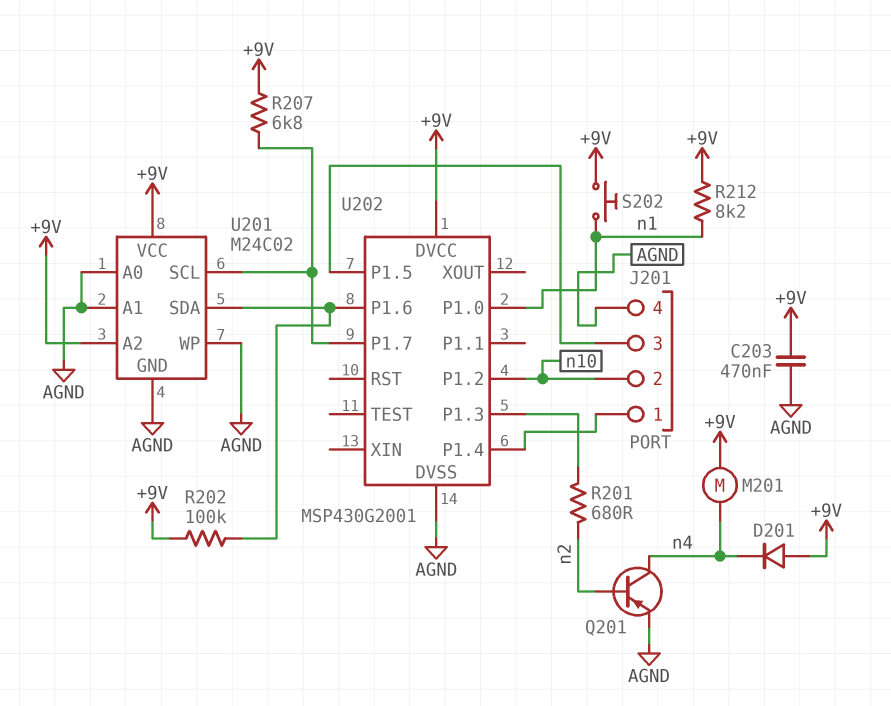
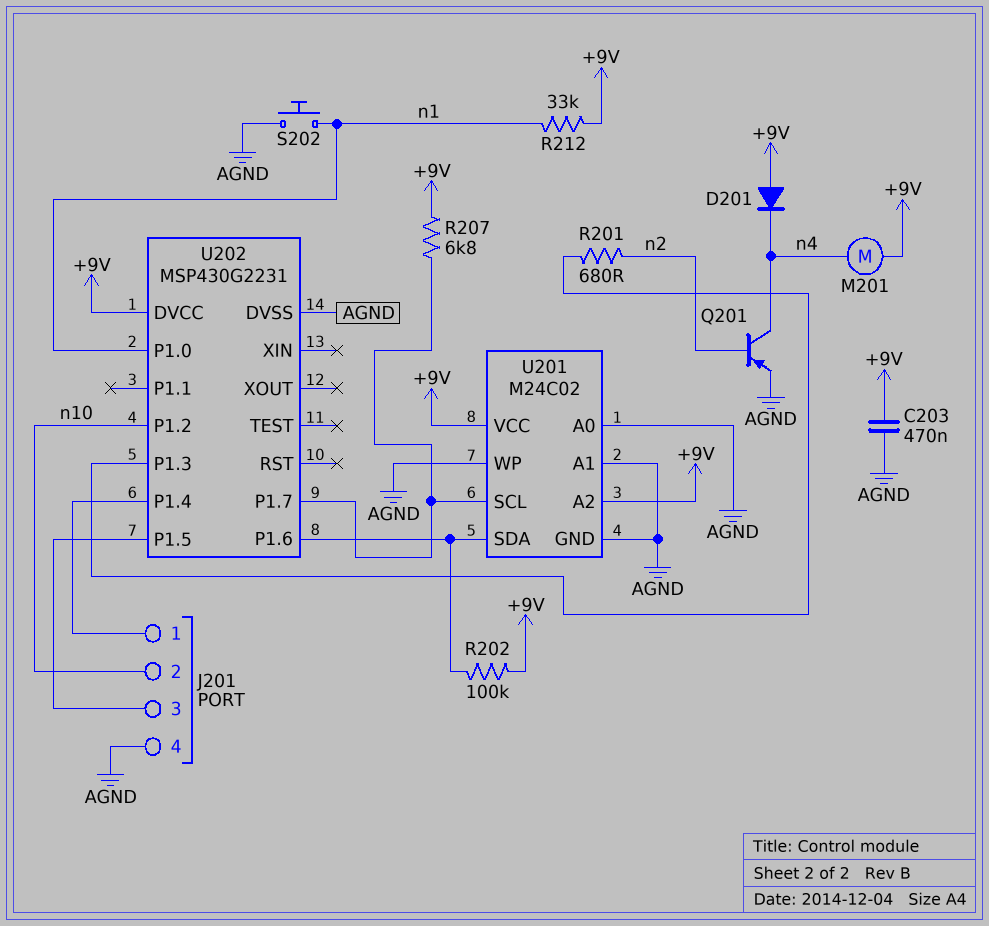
R212: 8.2k (+9V, n1) -> 33k (+9V, n1)
S202: button (+9V, n1) -> button (AGND, n1)
U202: MSP430G2001 -> MSP430G2231

